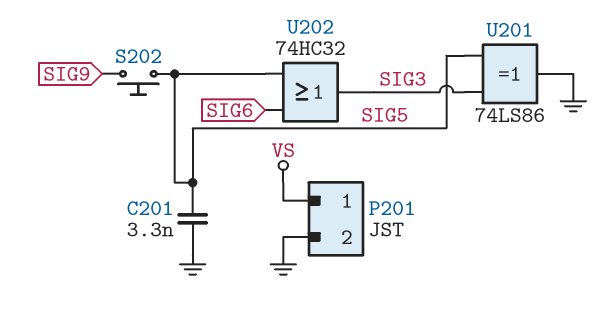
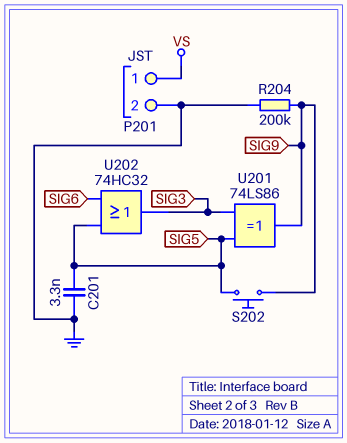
R204: none -> 200k (GND, SIG9)
U201: XOR 74LS86 (in SIG3, in SIG5, out GND) -> XOR 74LS86 (in SIG3, in SIG5, out SIG9)

